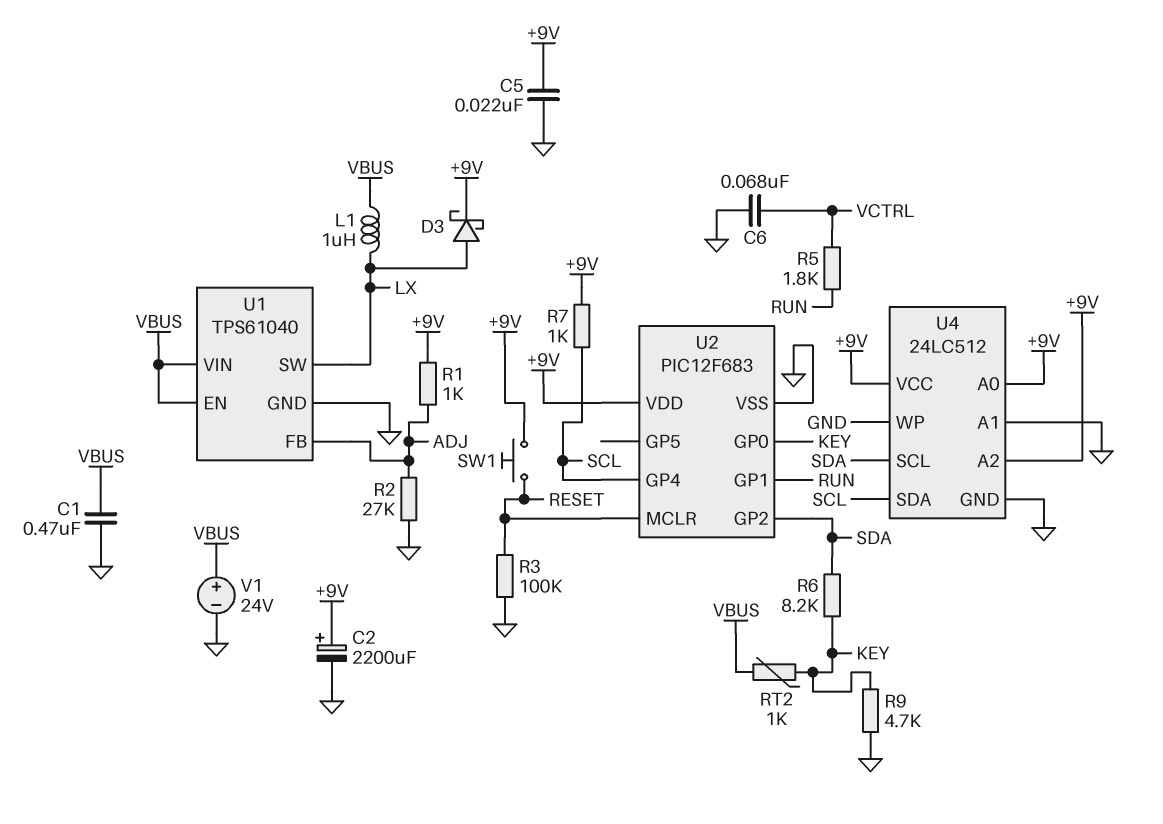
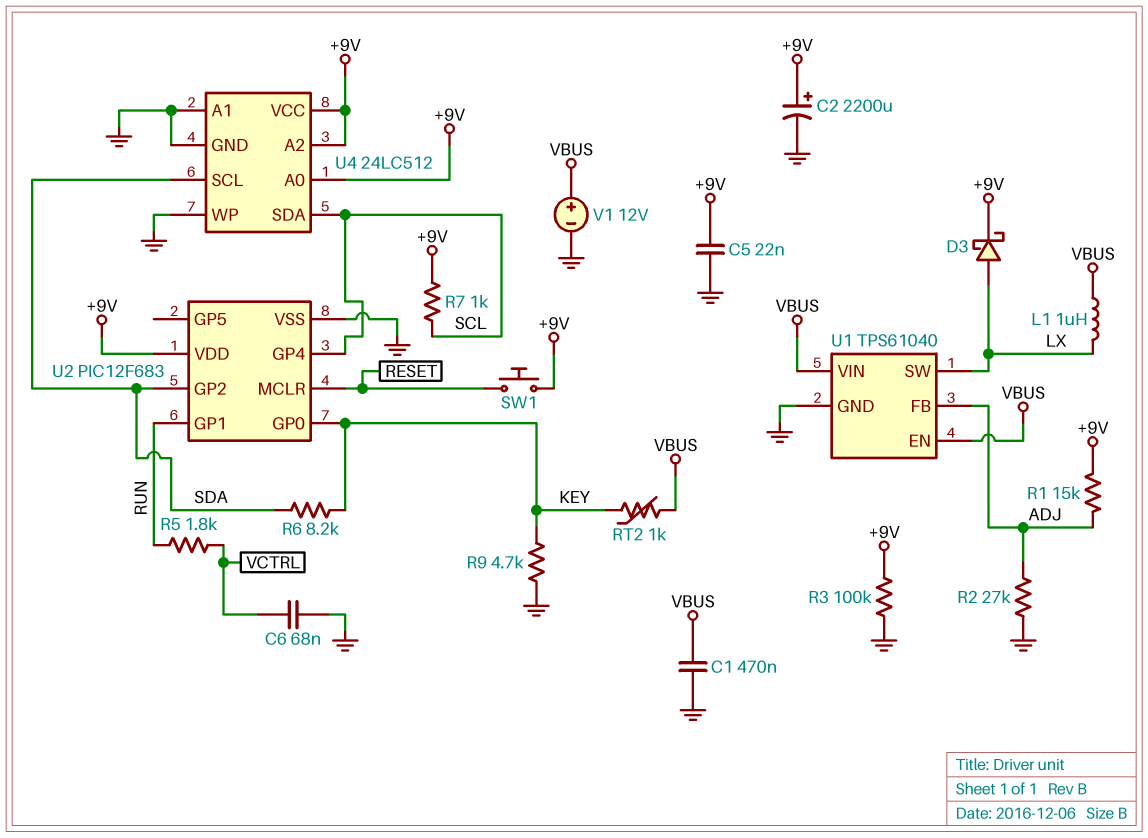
R1: 1k (+9V, ADJ) -> 15k (+9V, ADJ)
R3: 100k (GND, RESET) -> 100k (+9V, GND)
V1: 24V (plus VBUS, minus GND) -> 12V (plus VBUS, minus GND)

